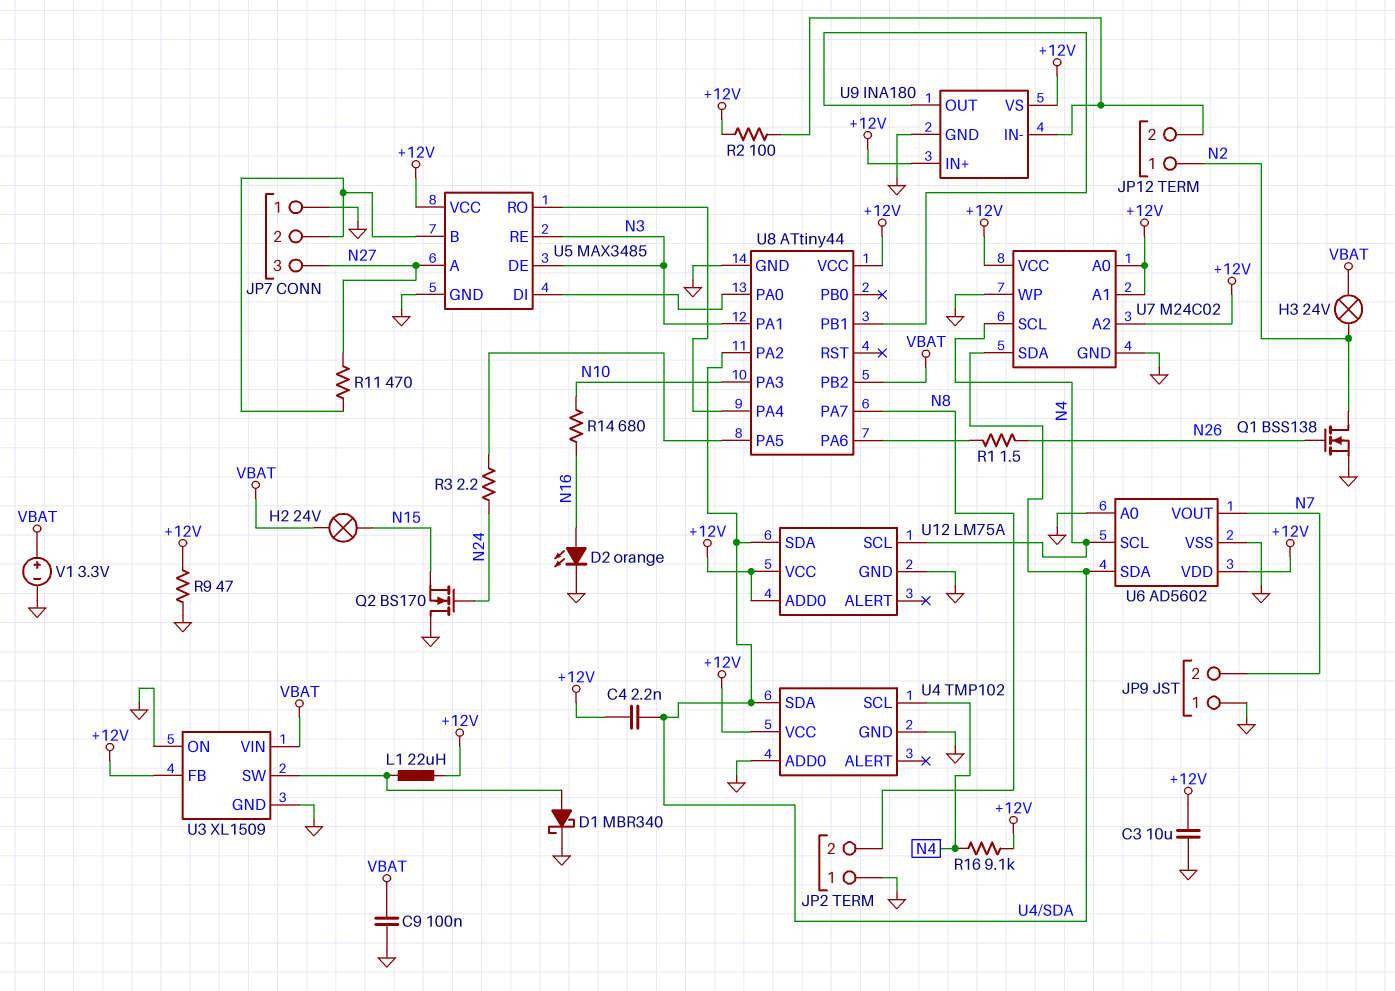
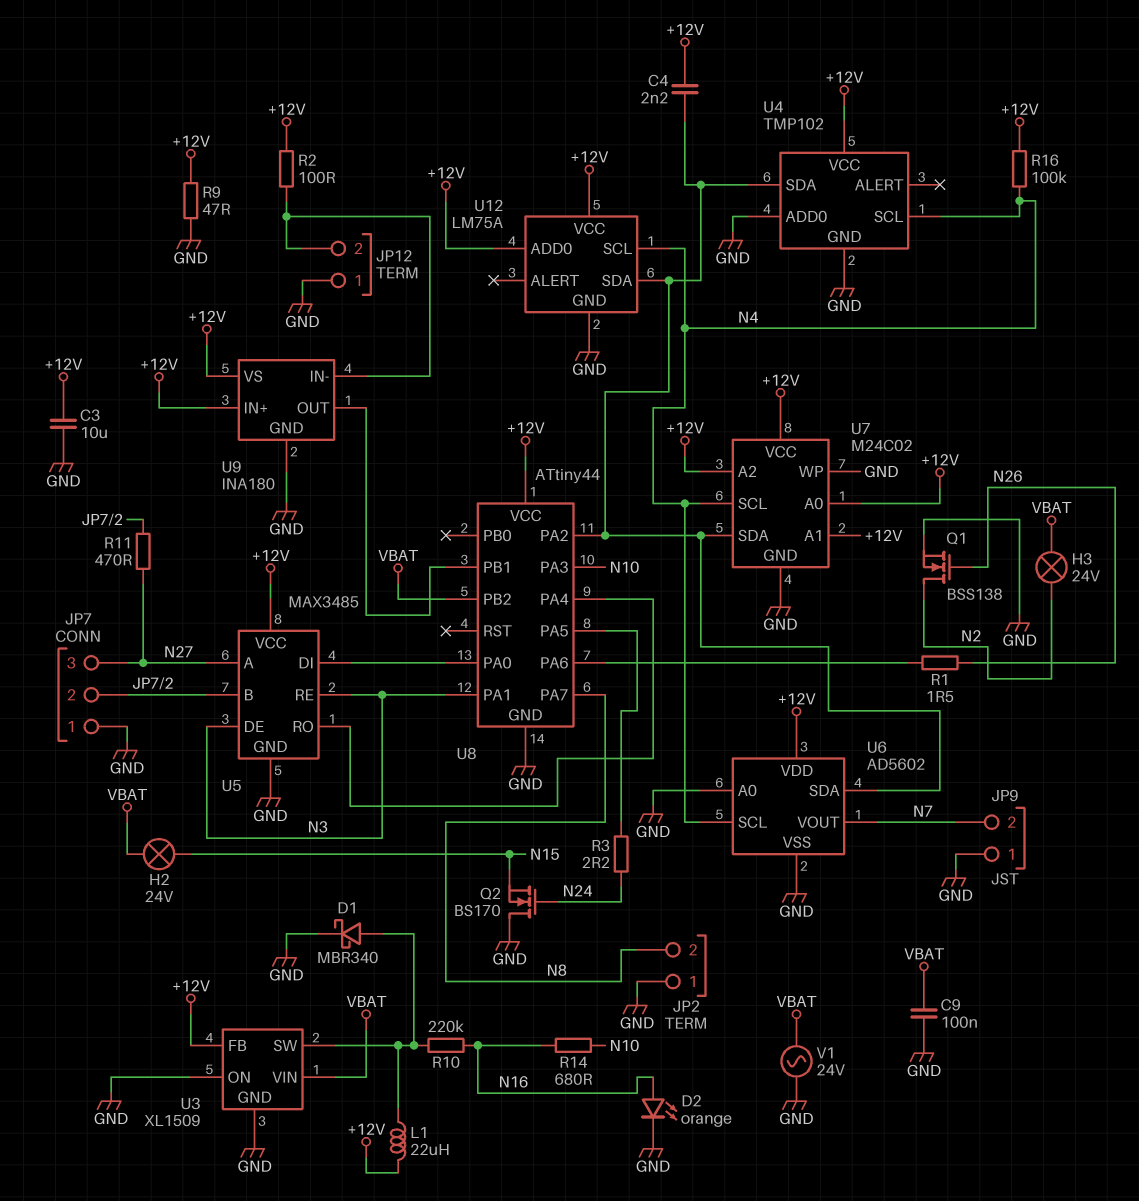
JP12 pin 1: N2 -> GND
R10: none -> 220k (N16, U3/SW)
R16: 9.1k (+12V, N4) -> 100k (+12V, N4)
V1: 3.3V (plus VBAT, minus GND) -> AC 24V (GND, VBAT)

